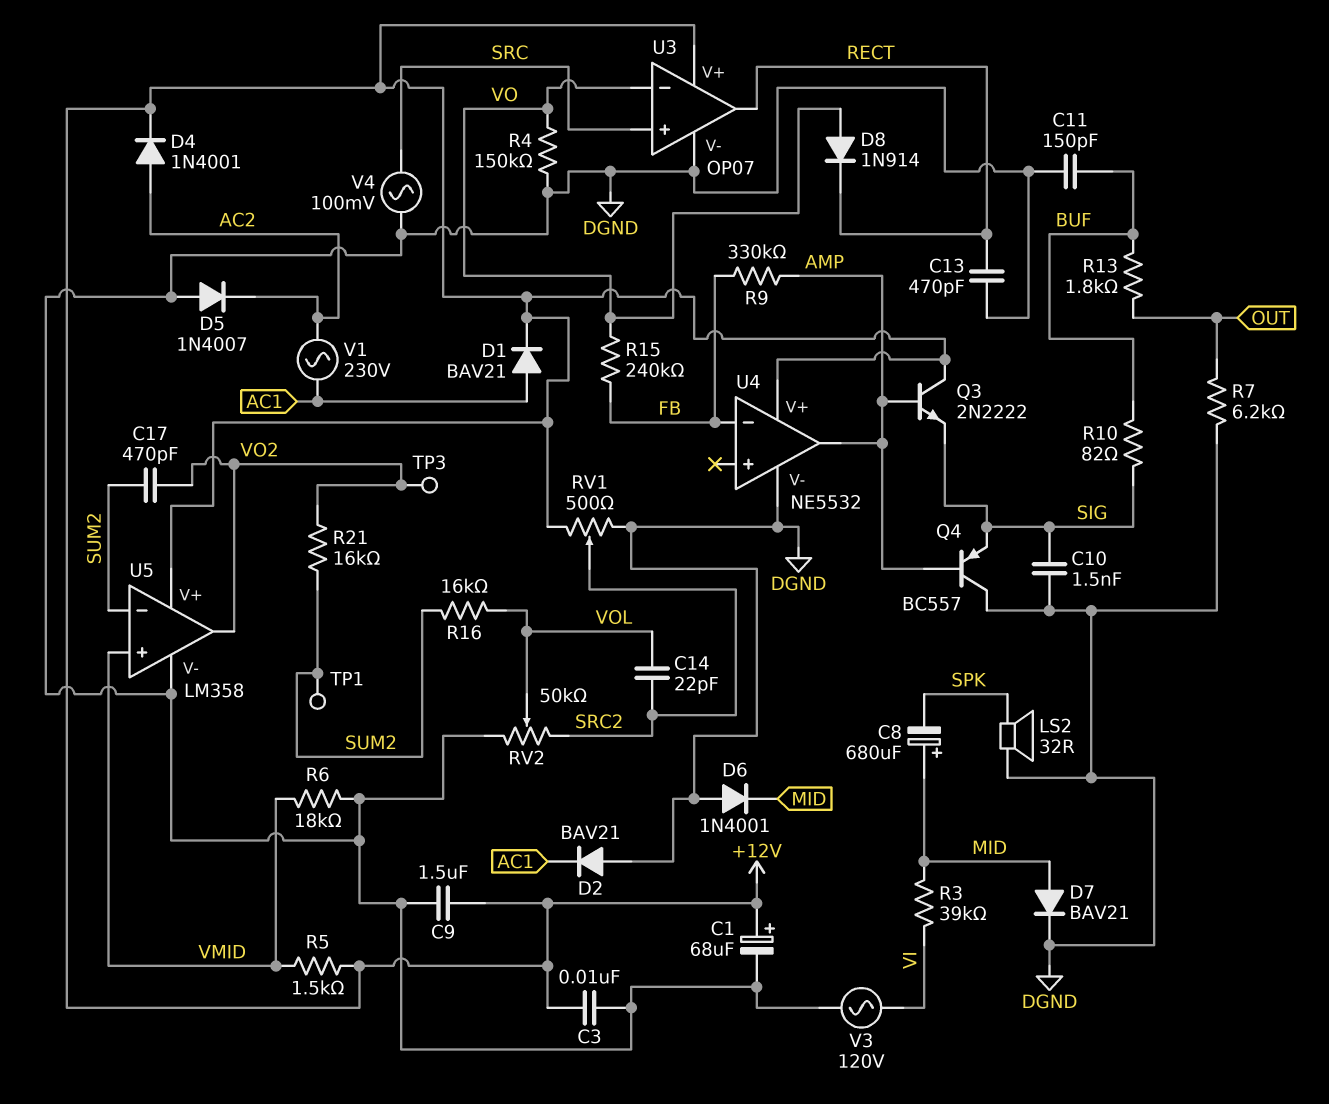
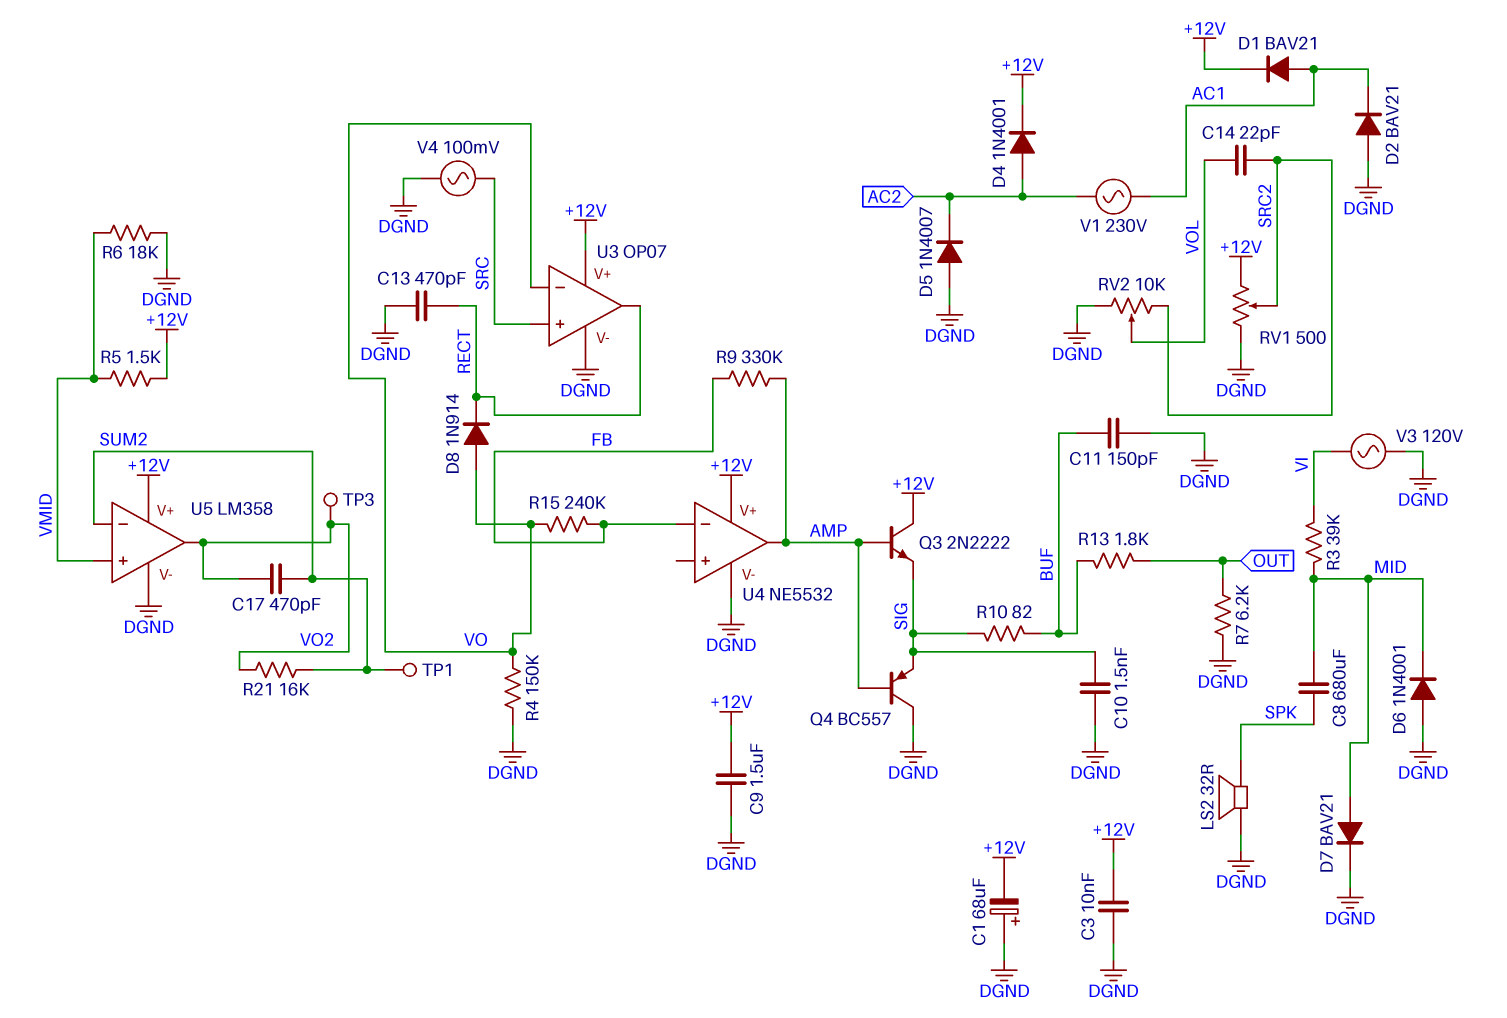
C1: 68uF (plus +12V, minus DGND) -> 68uF (plus DGND, minus +12V)
C8: 680uF (plus MID, minus SPK) -> 680uF (MID, SPK)
R16: 16k (SUM2, VOL) -> none
RV2: 50k (DGND, SRC2, wiper VOL) -> 10k (DGND, SRC2, wiper VOL)

